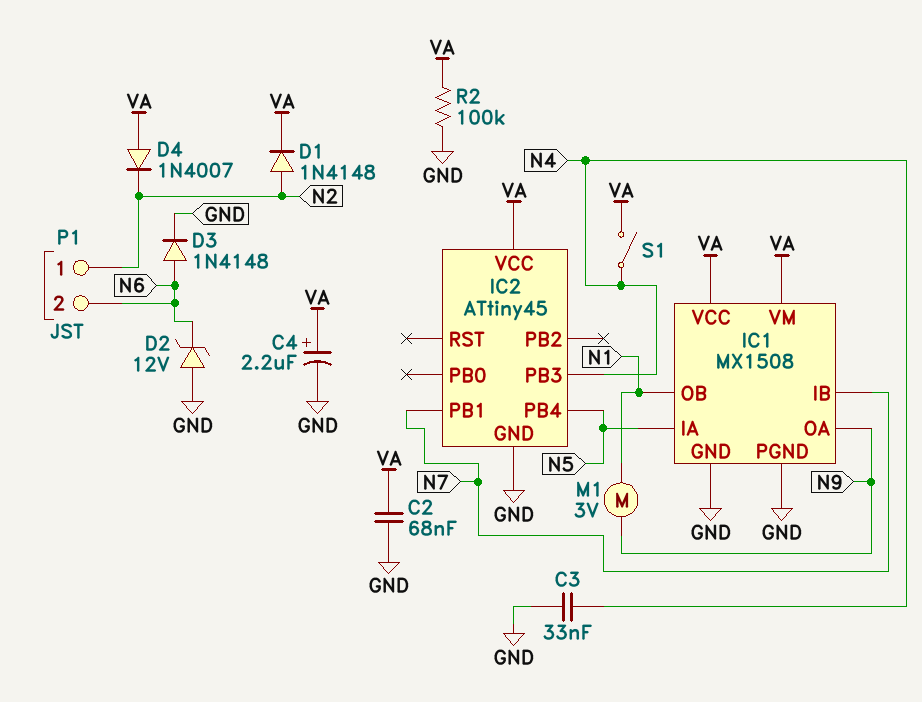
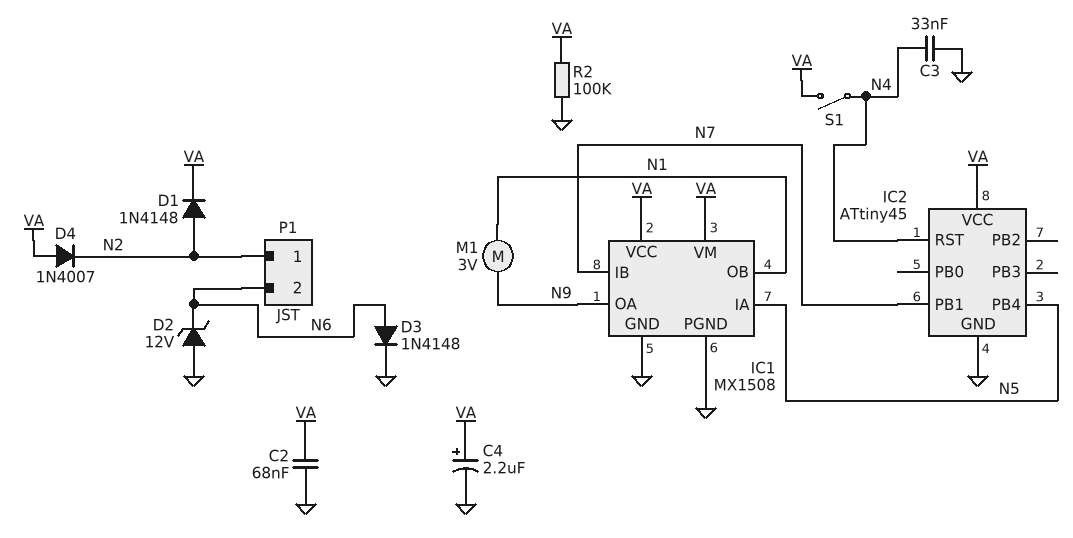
IC2 pin PB3: N4 -> none
IC2 pin RST: none -> N4

